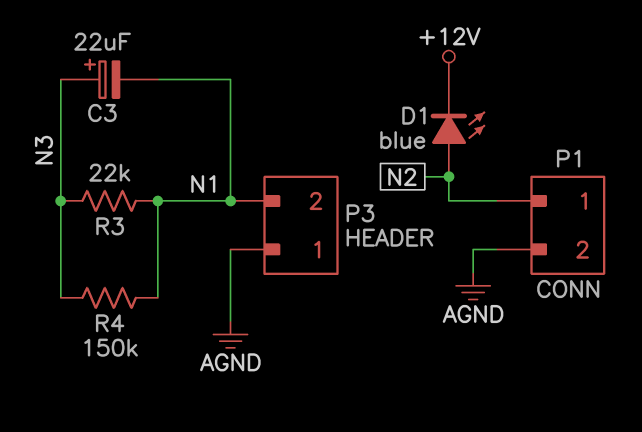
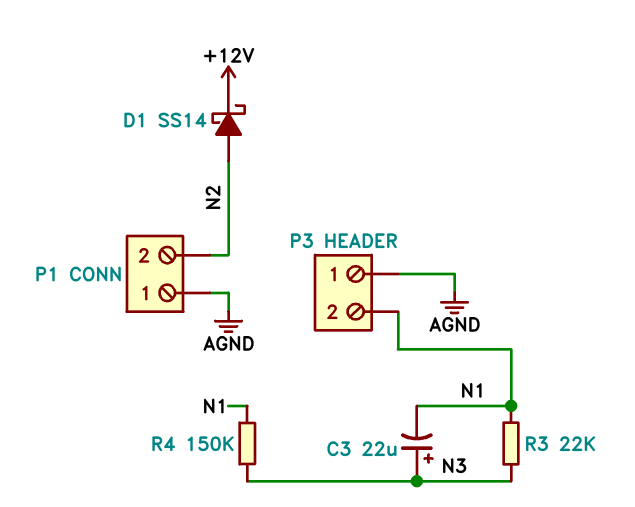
D1: LED blue (A N2, K +12V) -> schottky SS14 (A N2, K +12V)
P1 pin 1: N2 -> AGND
P1 pin 2: AGND -> N2

